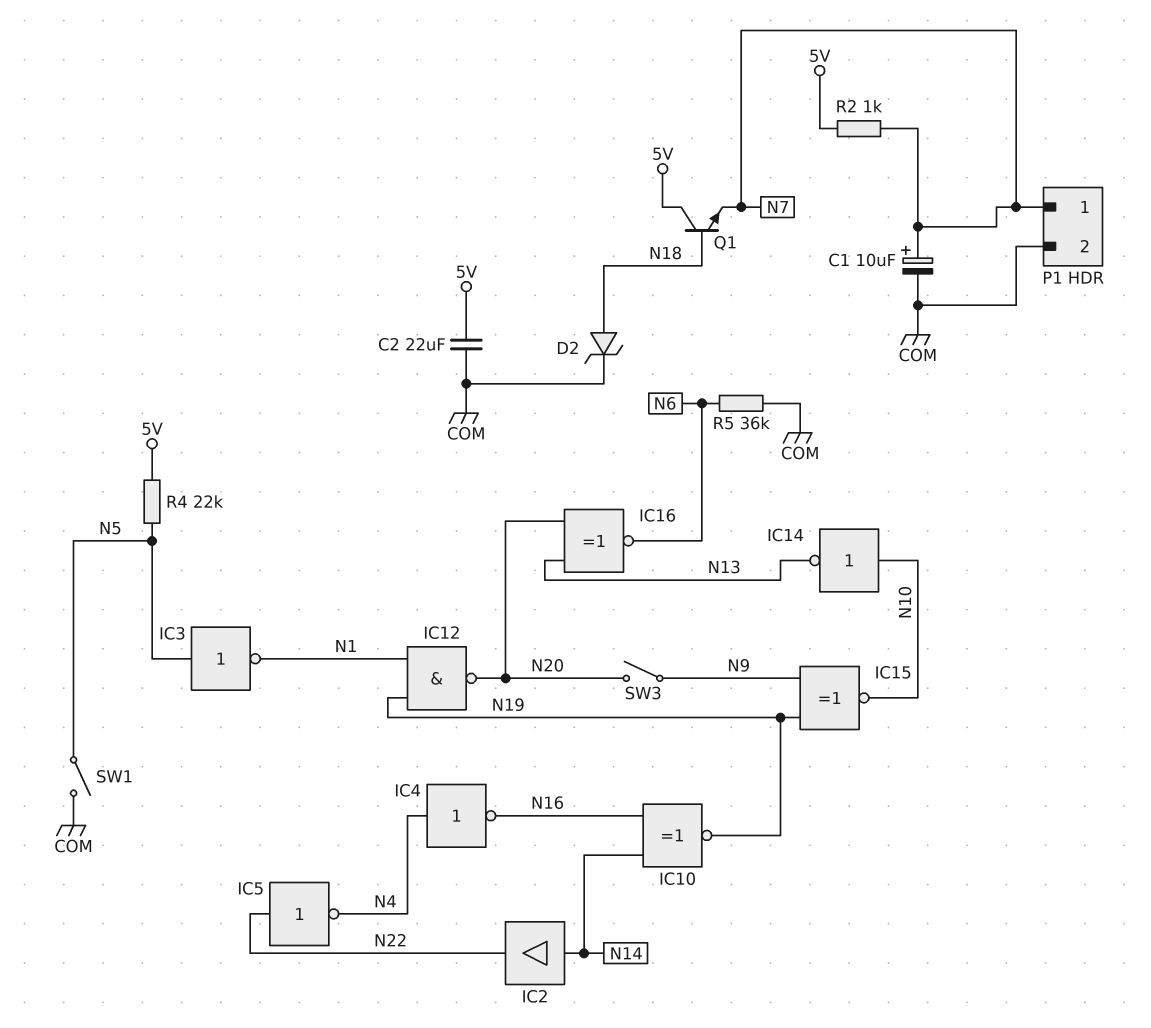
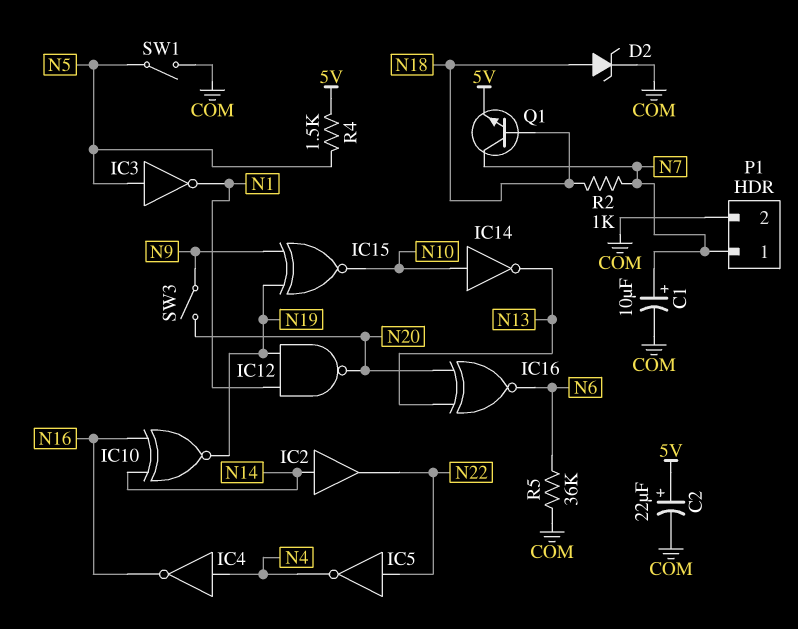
C2: 22uF (5V, COM) -> 22uF (plus 5V, minus COM)
Q1: NPN (B N18, C 5V, E N7) -> NPN (B N18, C N7, E 5V)
R2: 1k (5V, N7) -> 1k (N7, N18)
R4: 22k (5V, N5) -> 1.5k (5V, N5)

